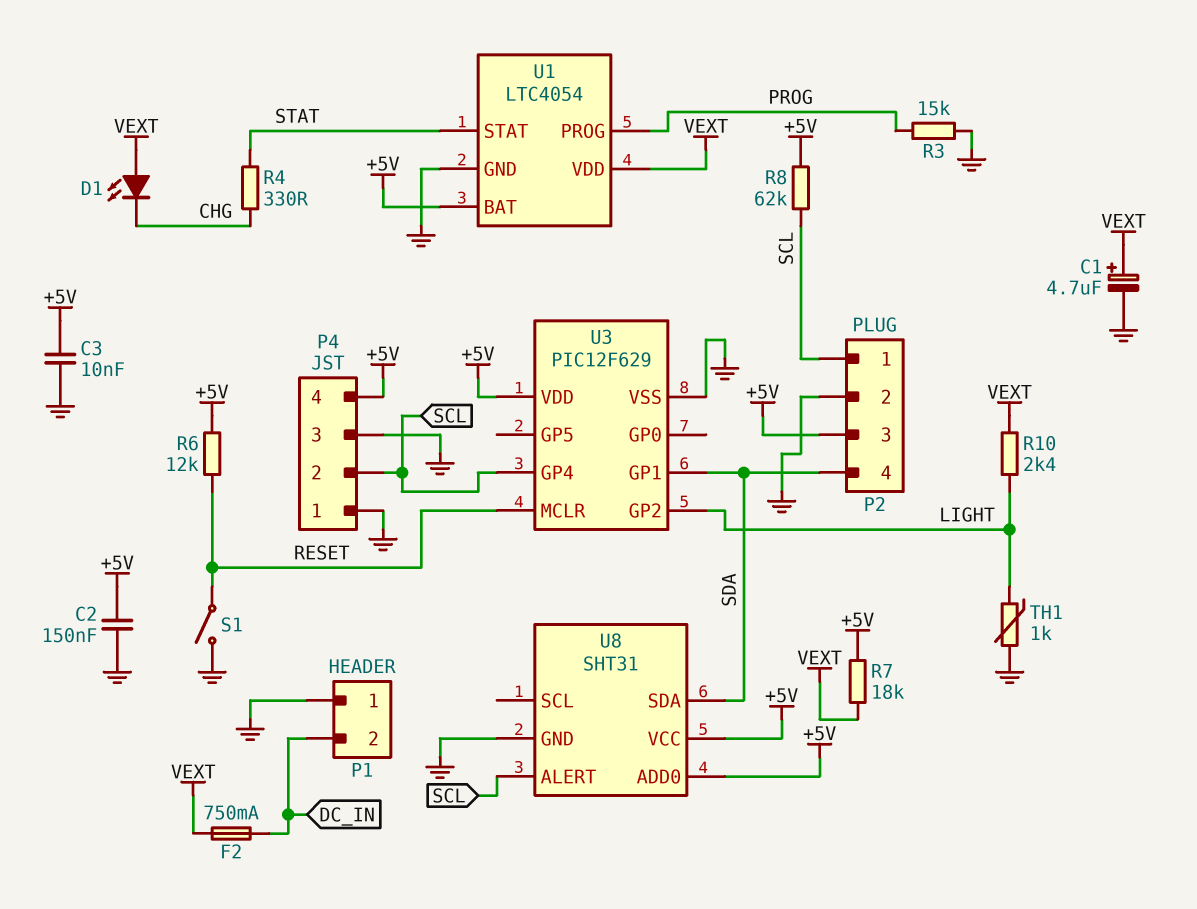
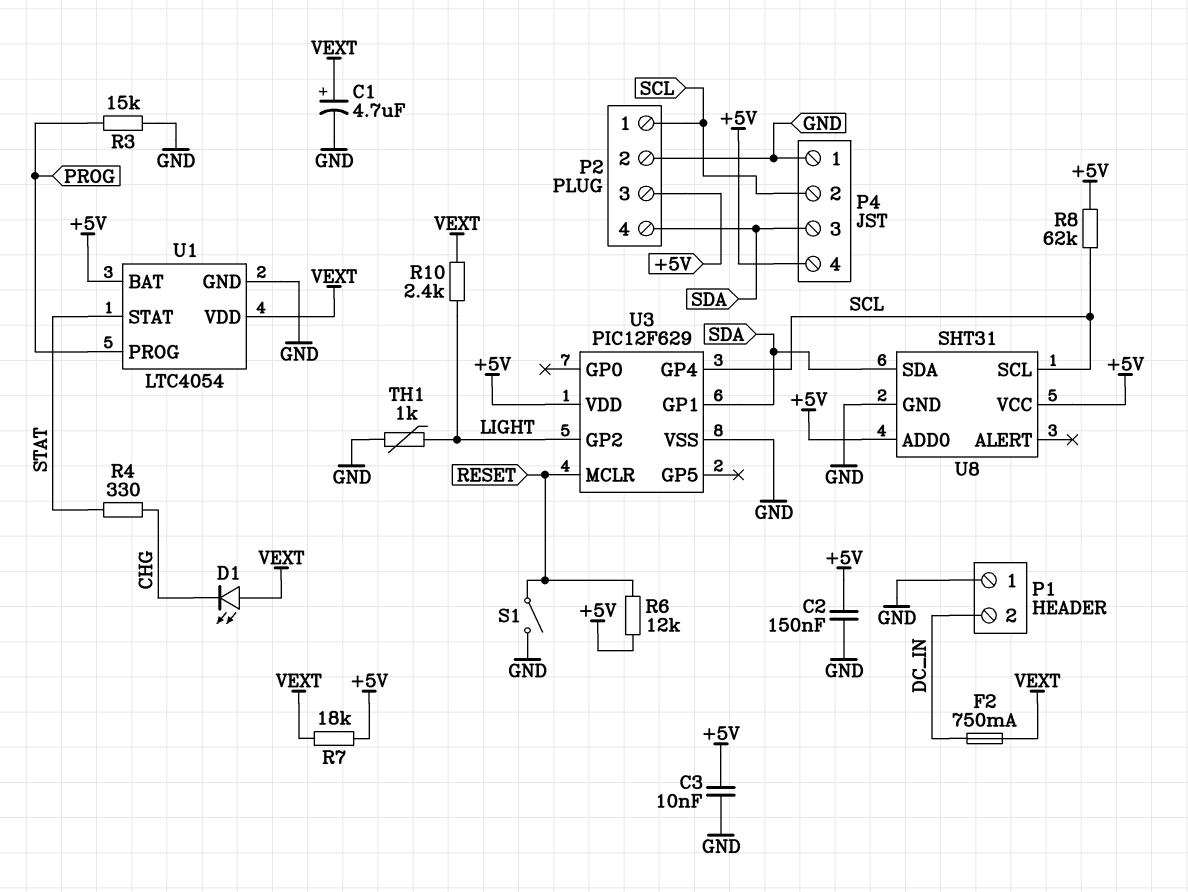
P4 pin 3: GND -> SDA
U8 pin ALERT: SCL -> none
U8 pin SCL: none -> SCL

